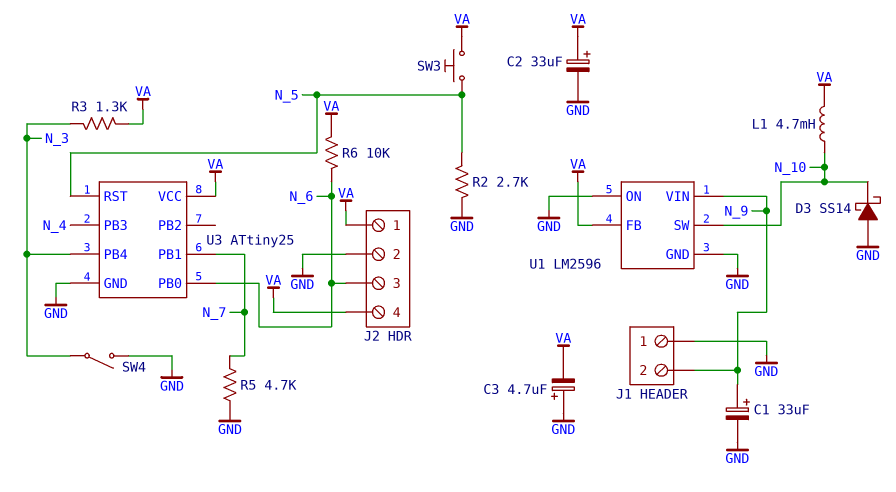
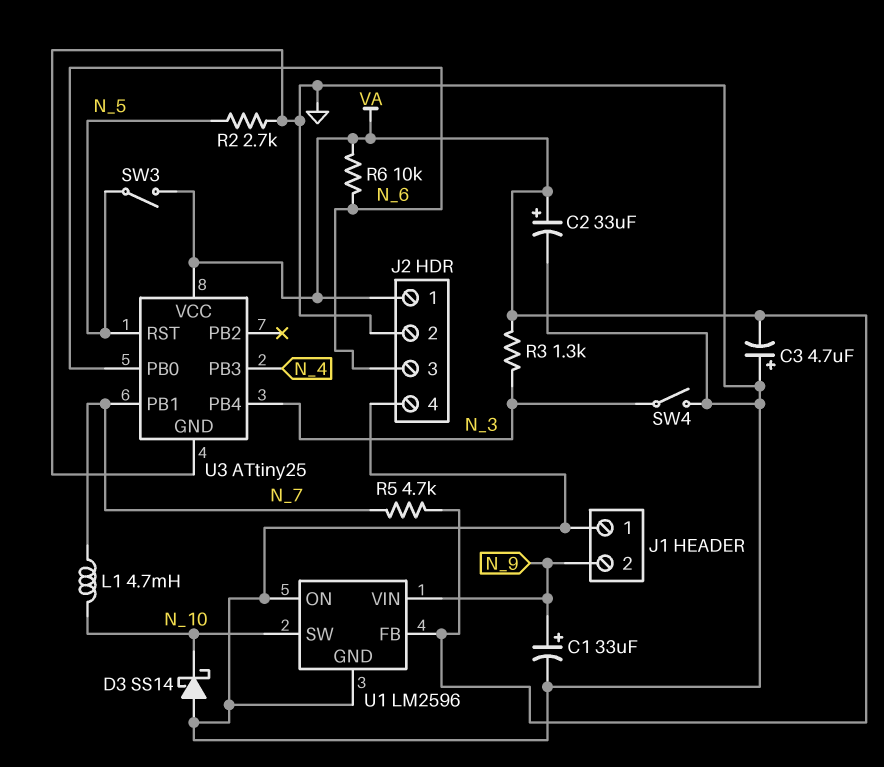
J2 pin 4: VA -> GND
L1: 4.7mH (N_10, VA) -> 4.7mH (N_7, N_10)
R5: 4.7k (GND, N_7) -> 4.7k (N_7, VA)
SW3: button (N_5, VA) -> switch (N_5, VA)

